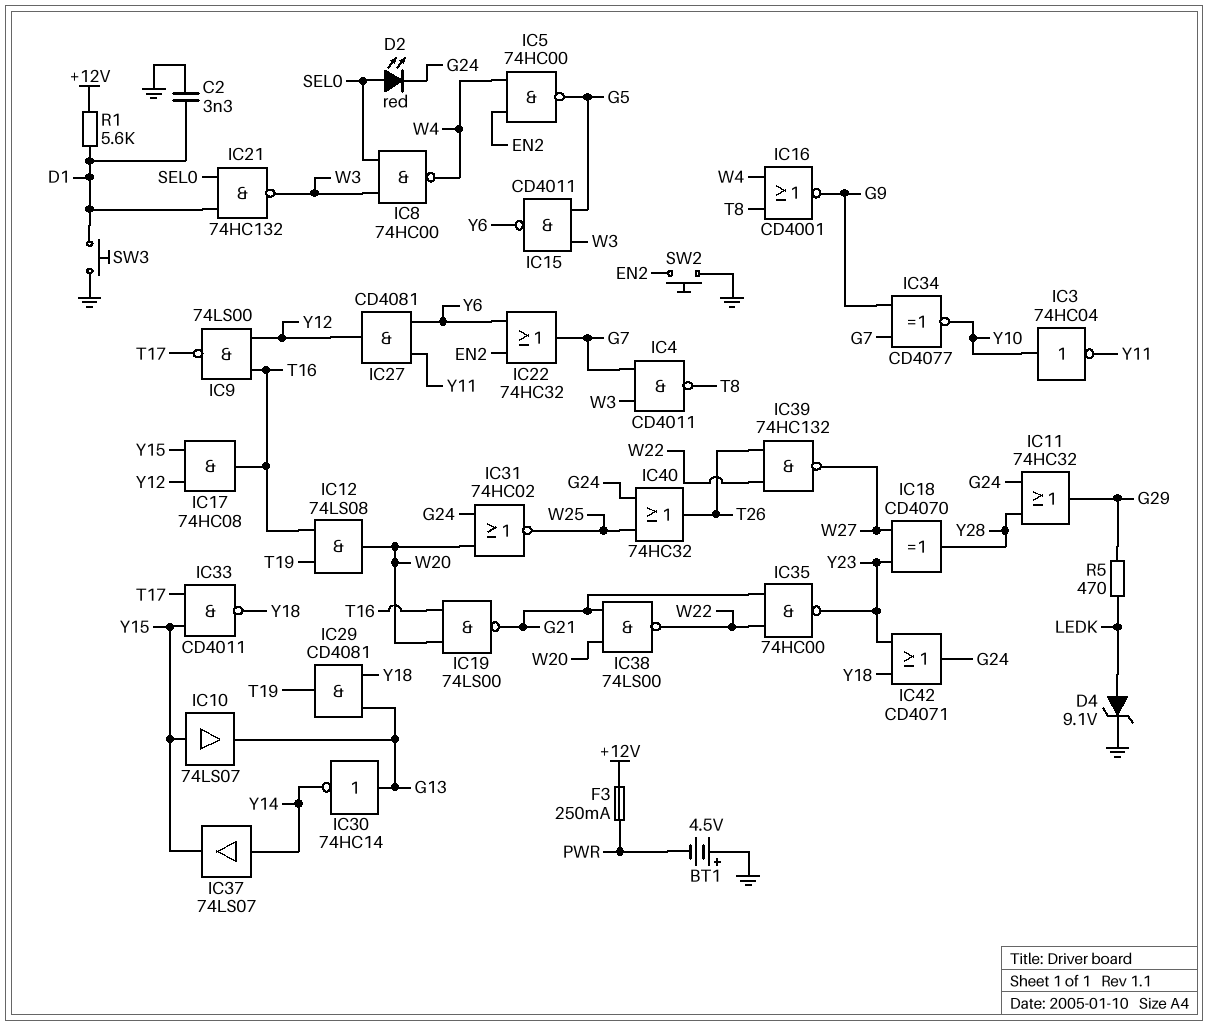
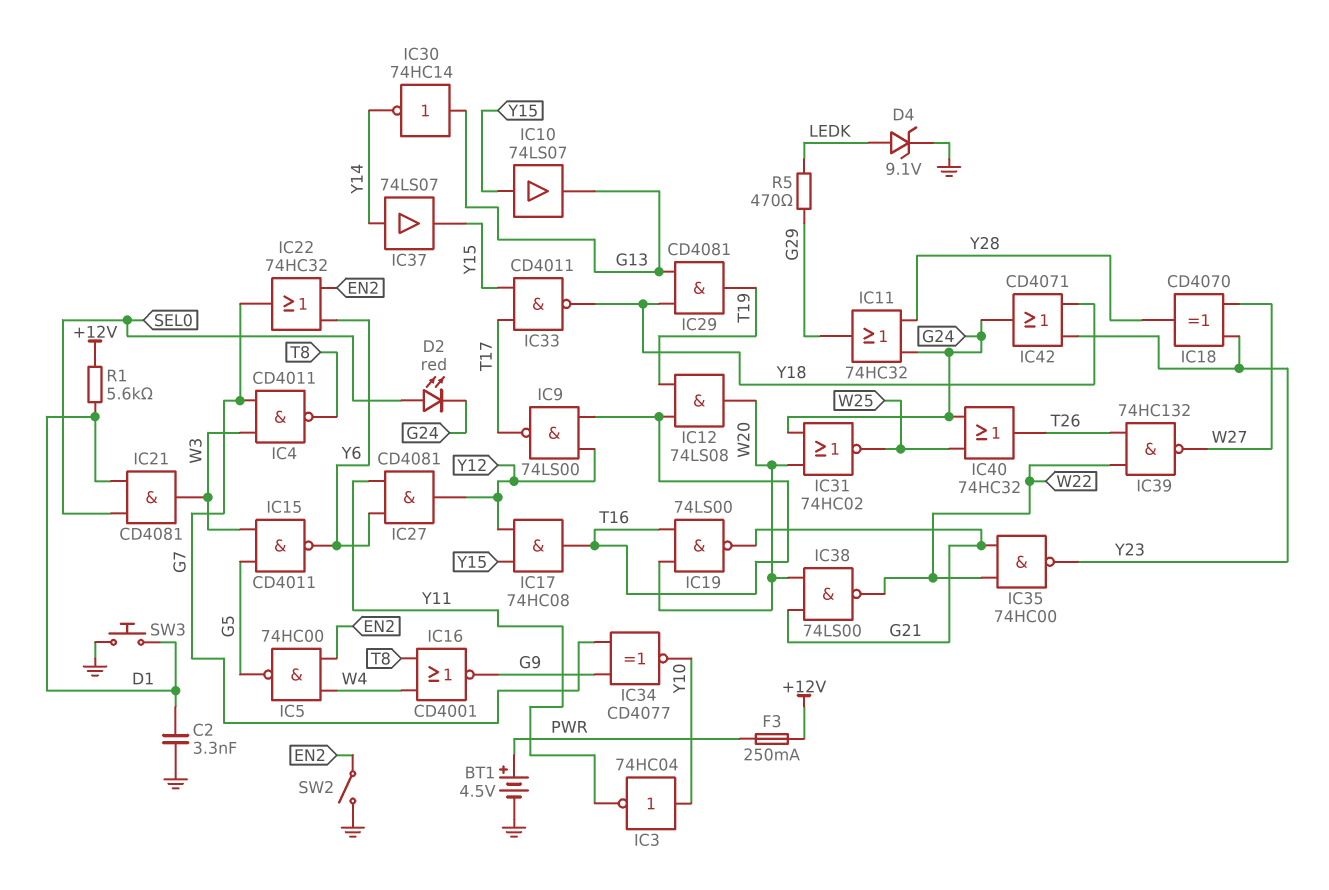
BT1: 4.5V (plus GND, minus PWR) -> 4.5V (plus PWR, minus GND)
IC8: NAND 74HC00 (in SEL0, in W3, out W4) -> none
IC21: NAND 74HC132 (in D1, in SEL0, out W3) -> AND CD4081 (in D1, in SEL0, out W3)
SW2: button (EN2, GND) -> switch (EN2, GND)

